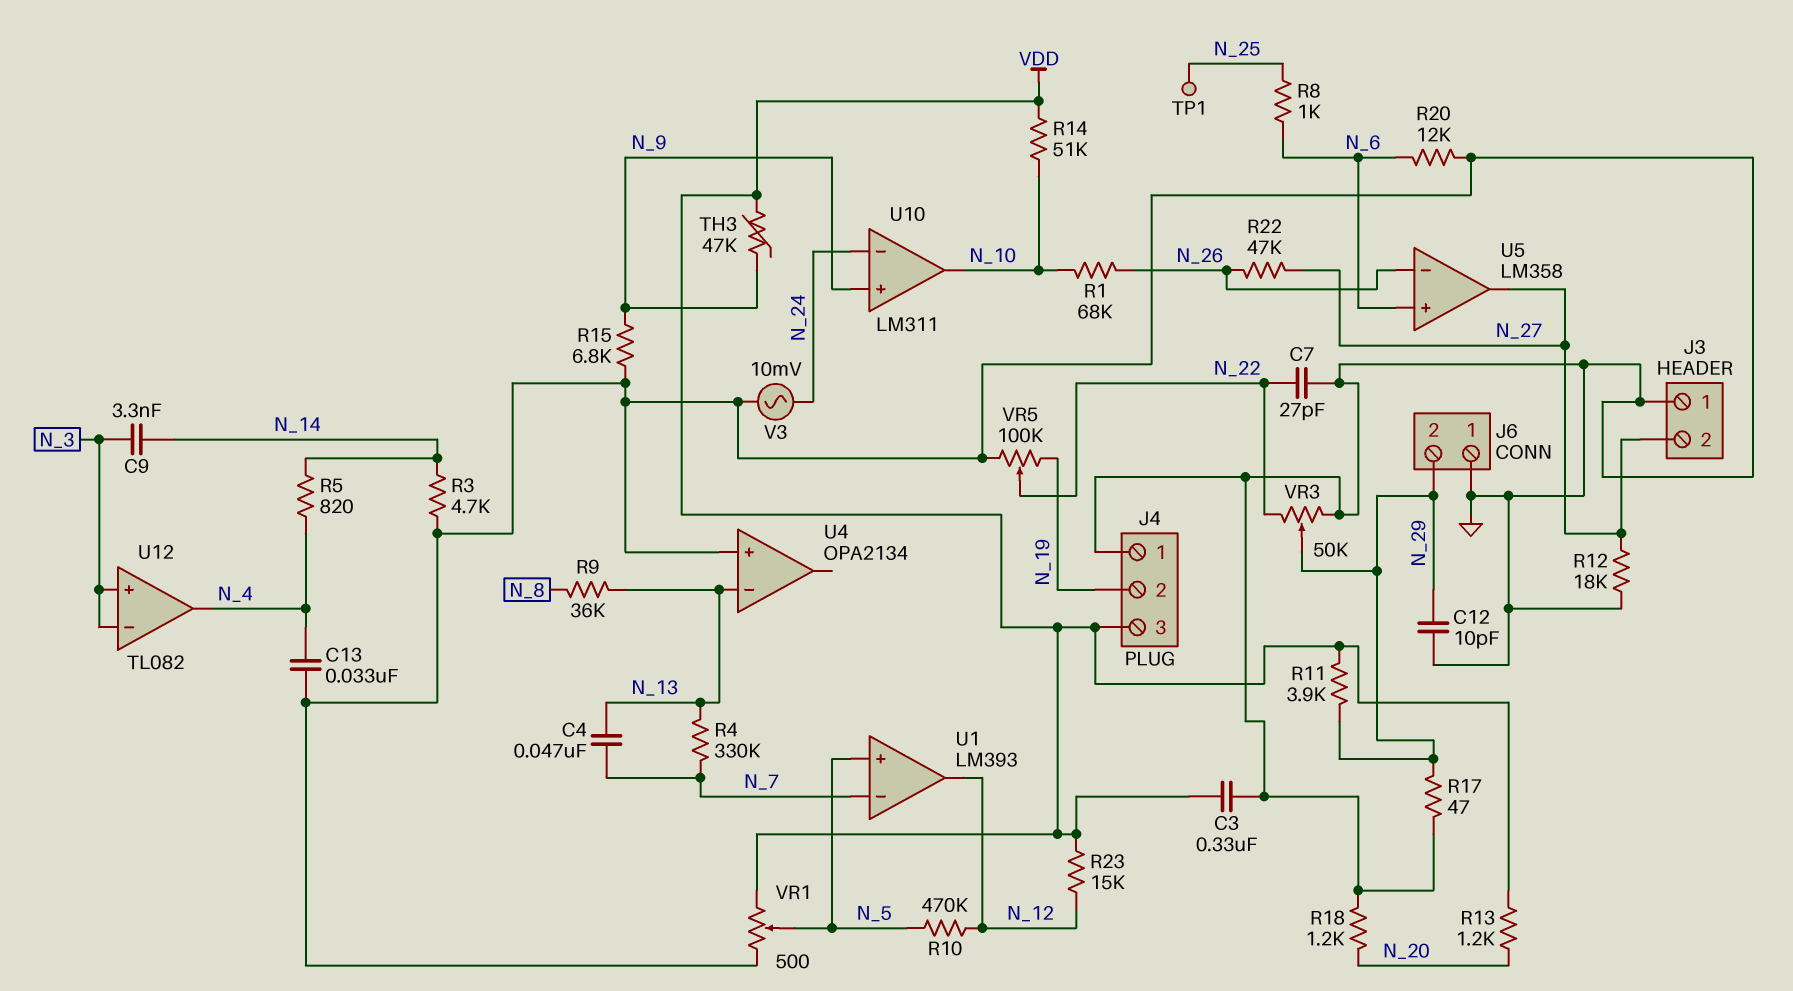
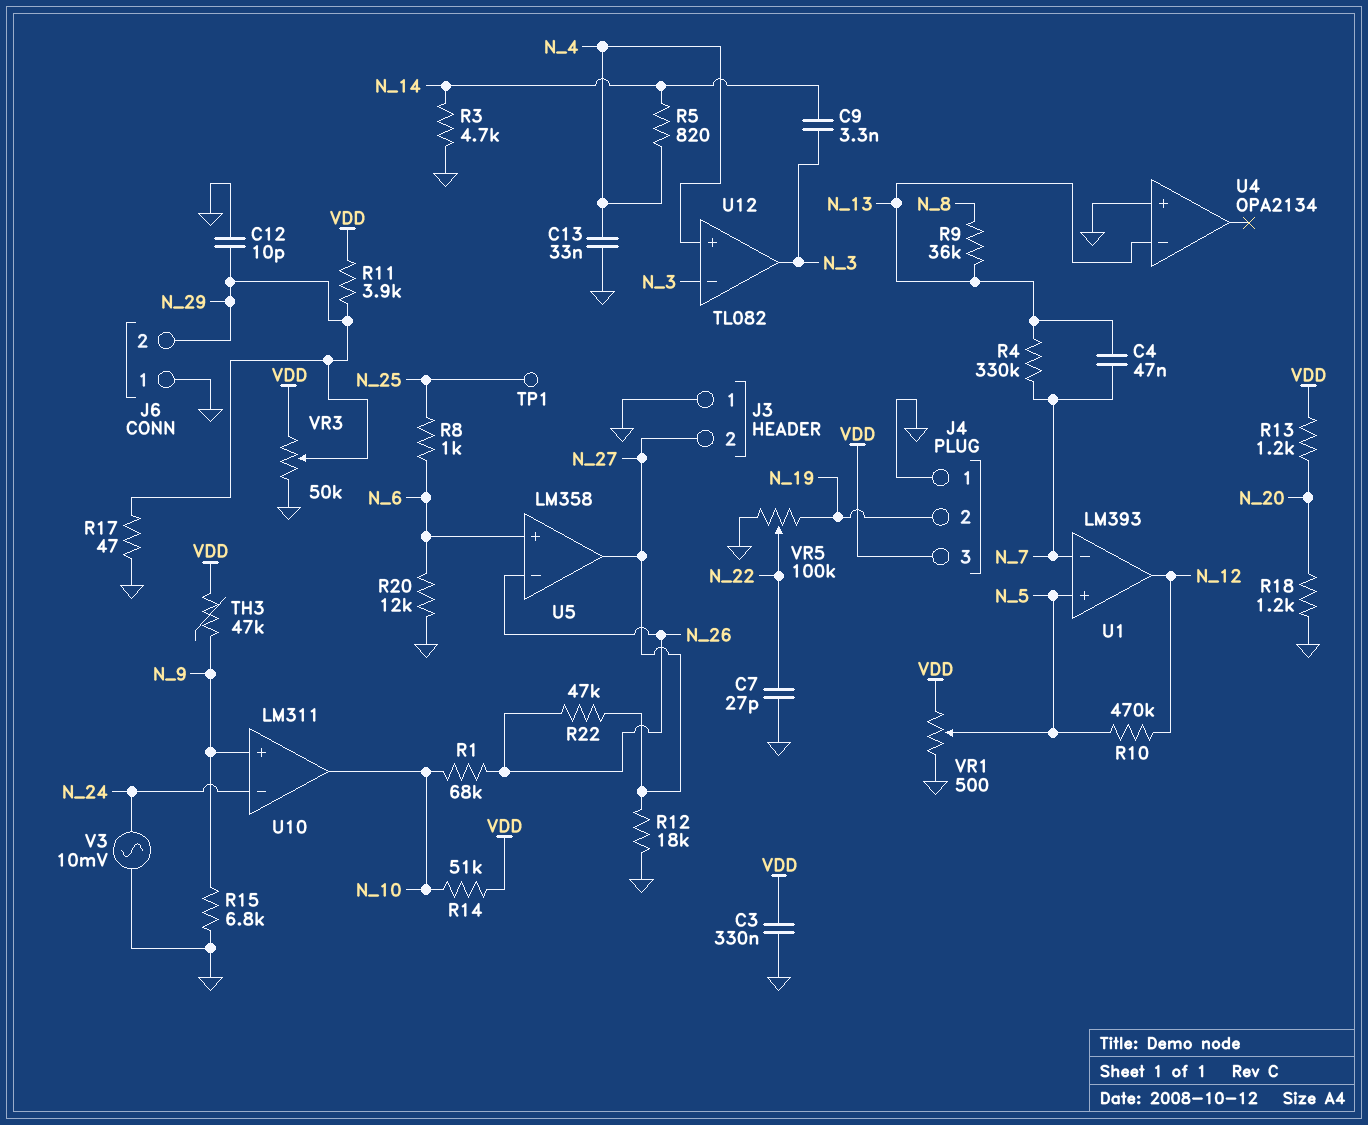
R23: 15k (N_12, VDD) -> none
U12 pin in+: N_3 -> N_4
U12 pin out: N_4 -> N_3
VR3: 50k (GND, N_22, wiper N_29) -> 50k (GND, VDD, wiper N_29)

